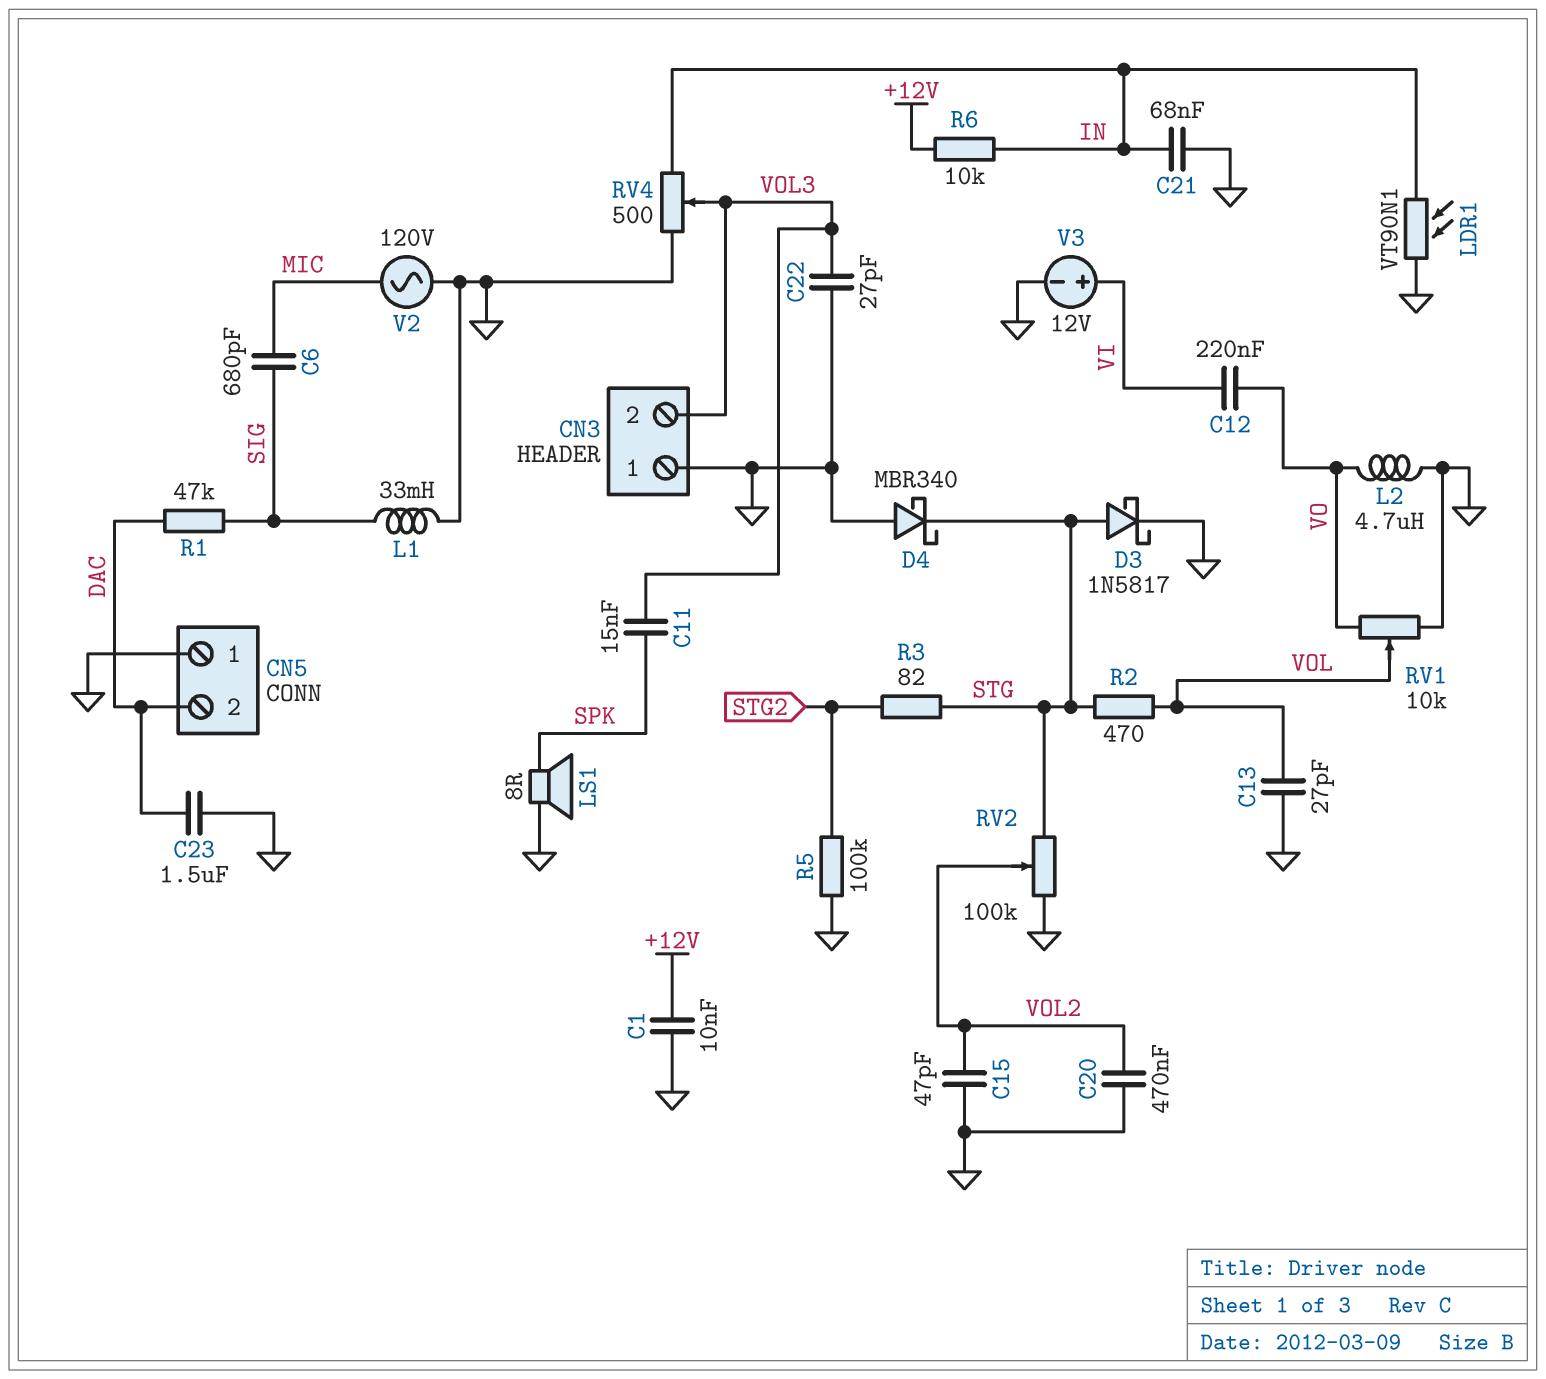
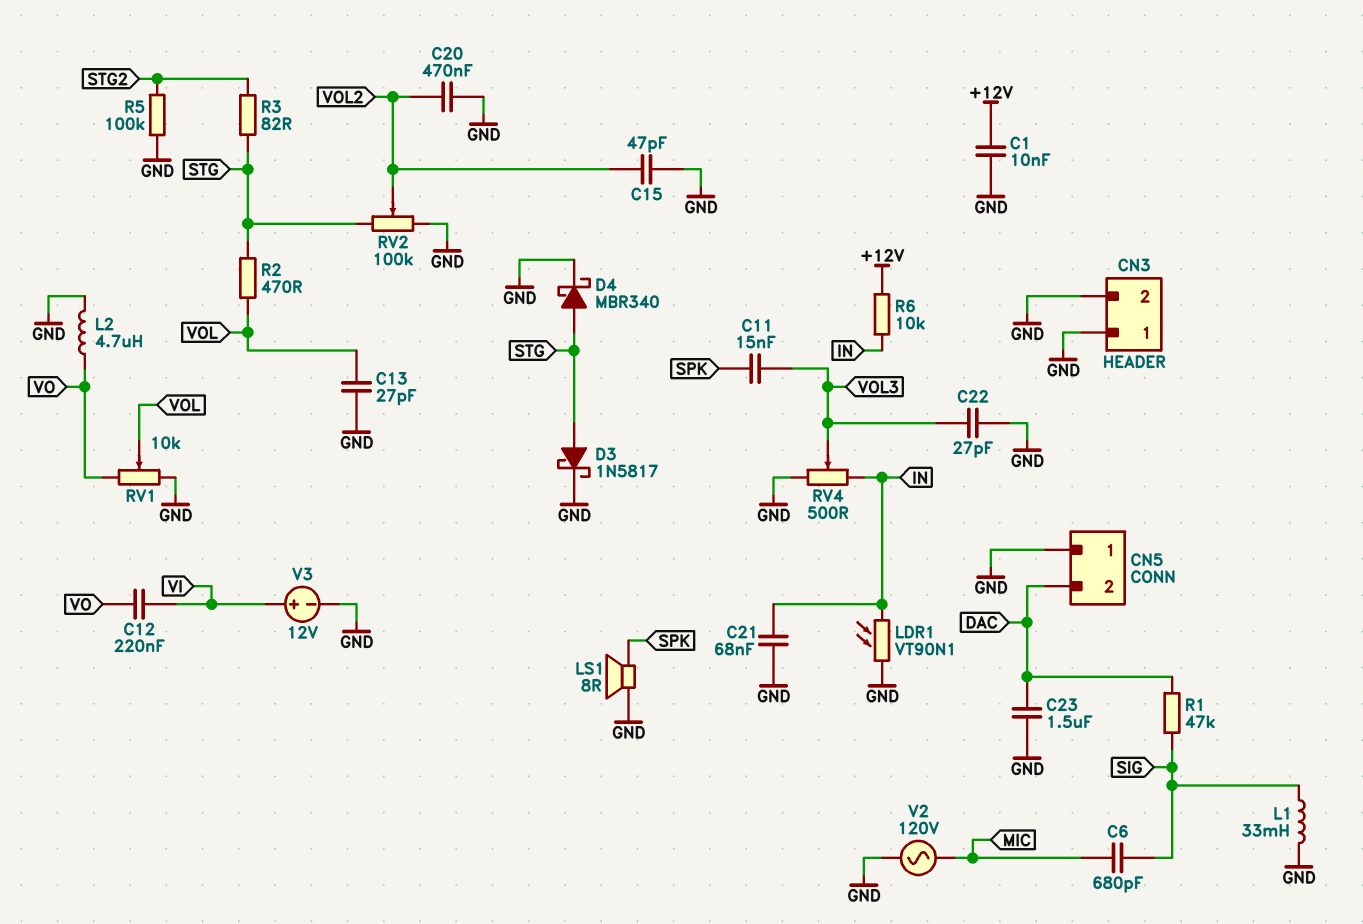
CN3 pin 2: VOL3 -> GND
D4: schottky MBR340 (A GND, K STG) -> schottky MBR340 (A STG, K GND)

